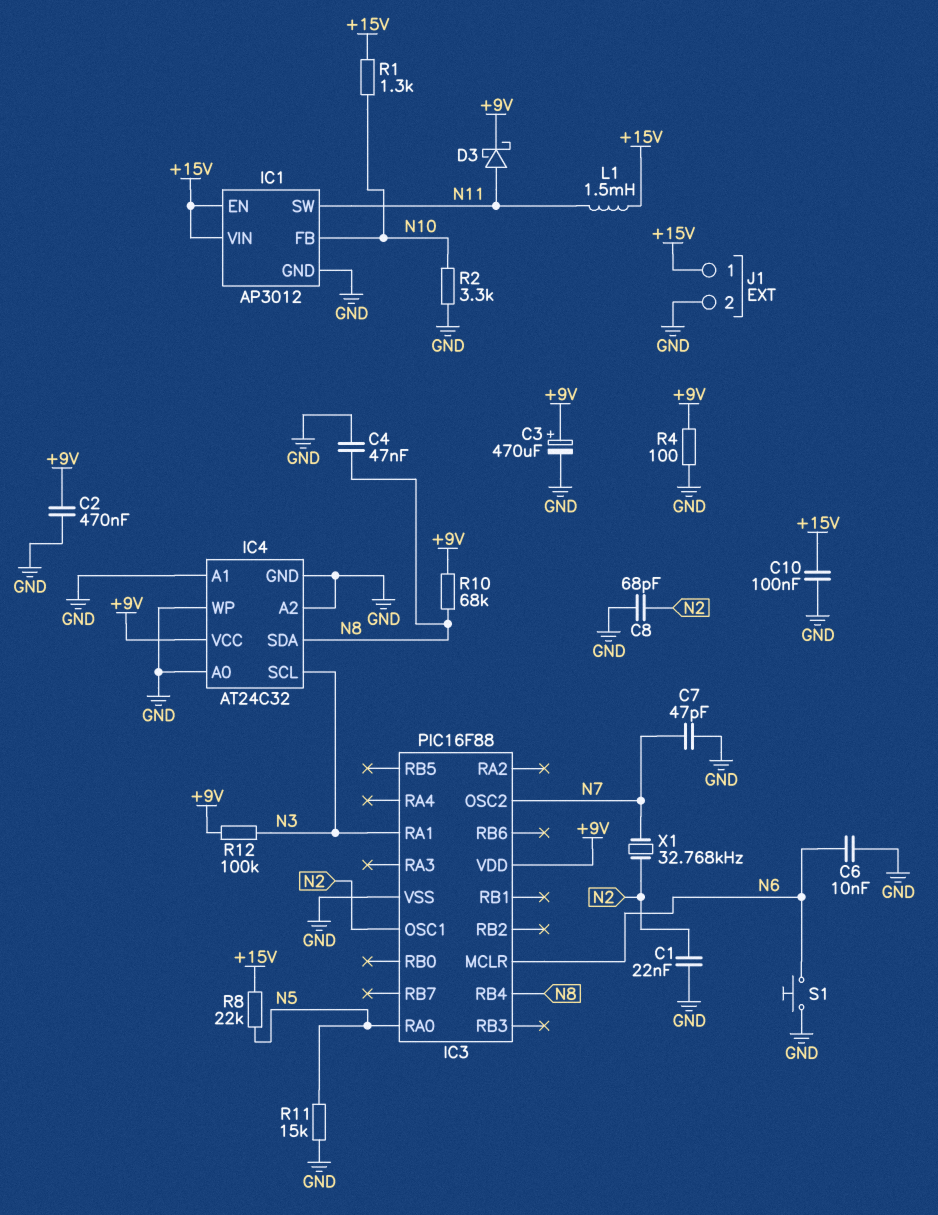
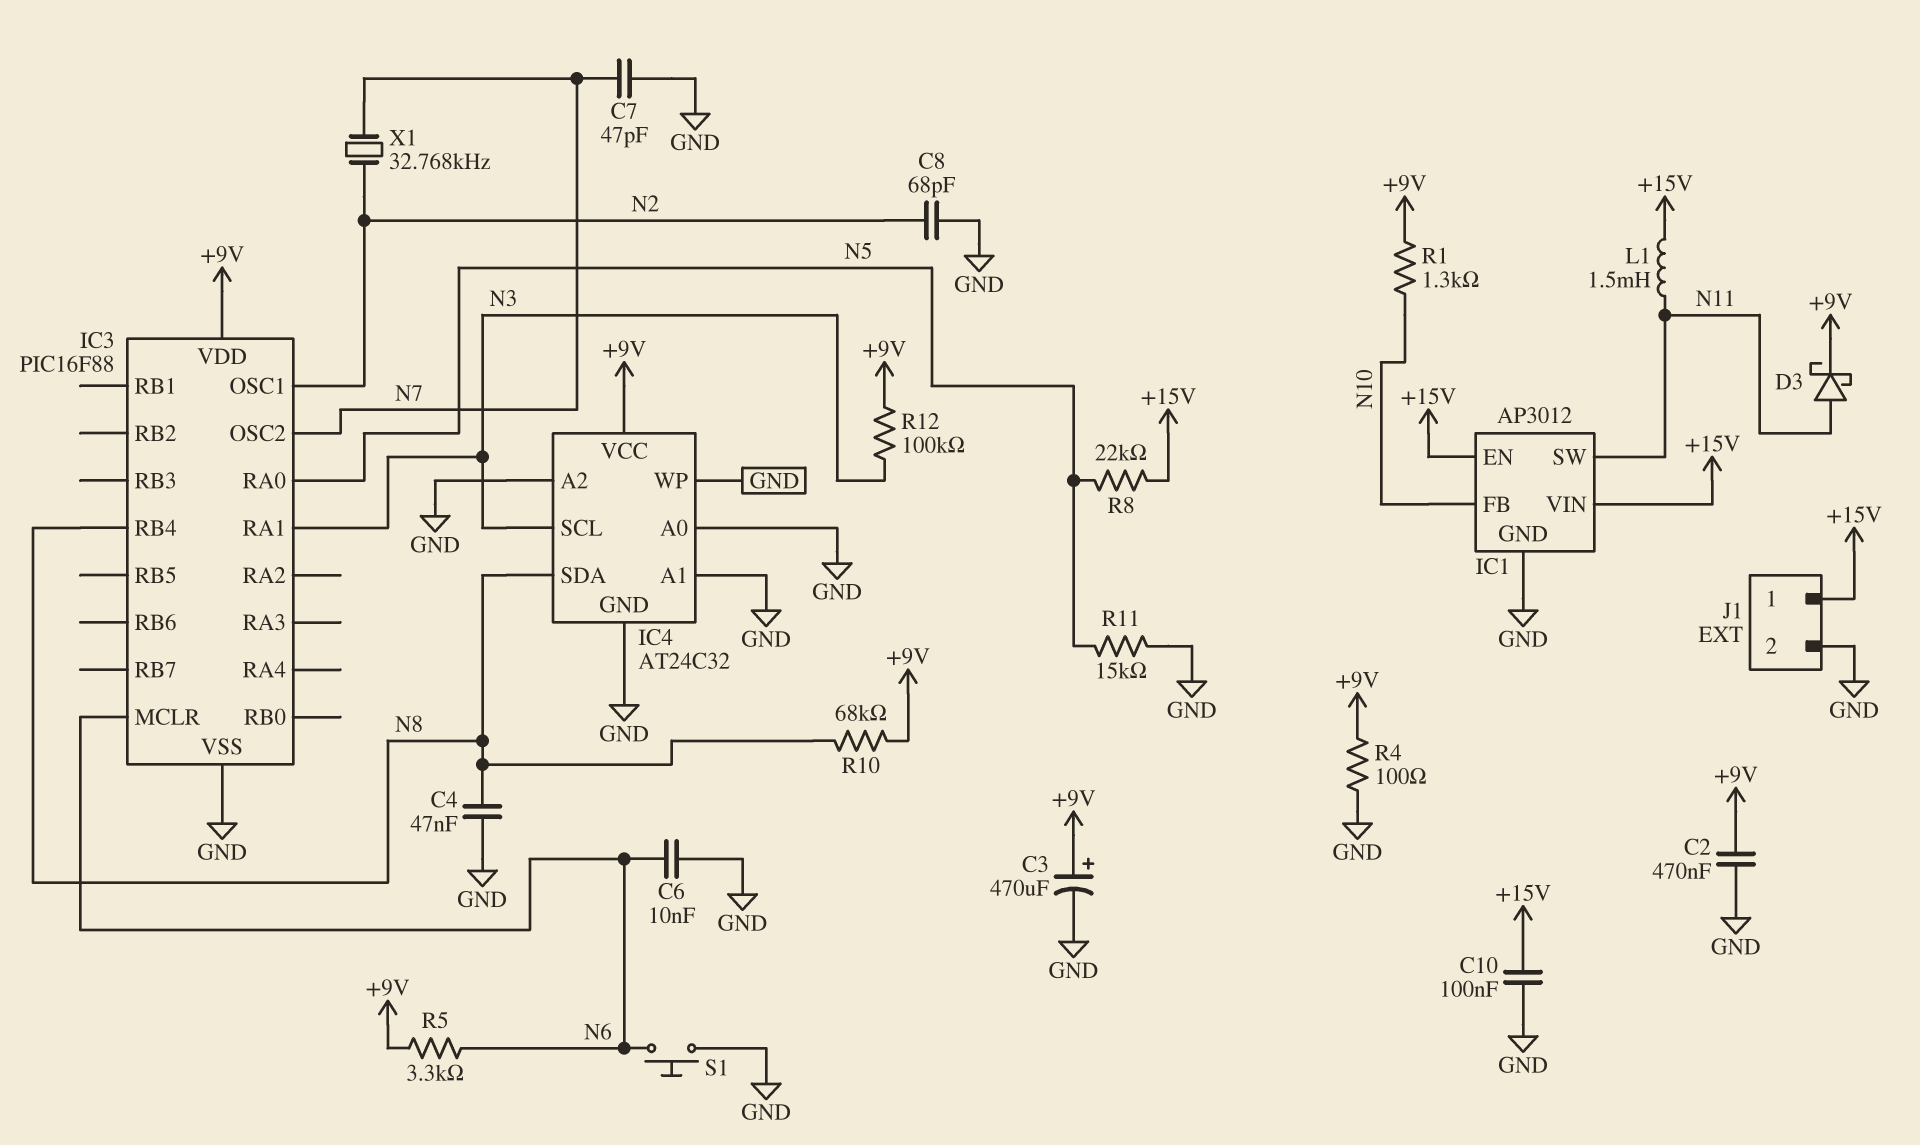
C1: 22nF (GND, N2) -> none
R1: 1.3k (+15V, N10) -> 1.3k (+9V, N10)
R2: 3.3k (GND, N10) -> none
R5: none -> 3.3k (+9V, N6)

